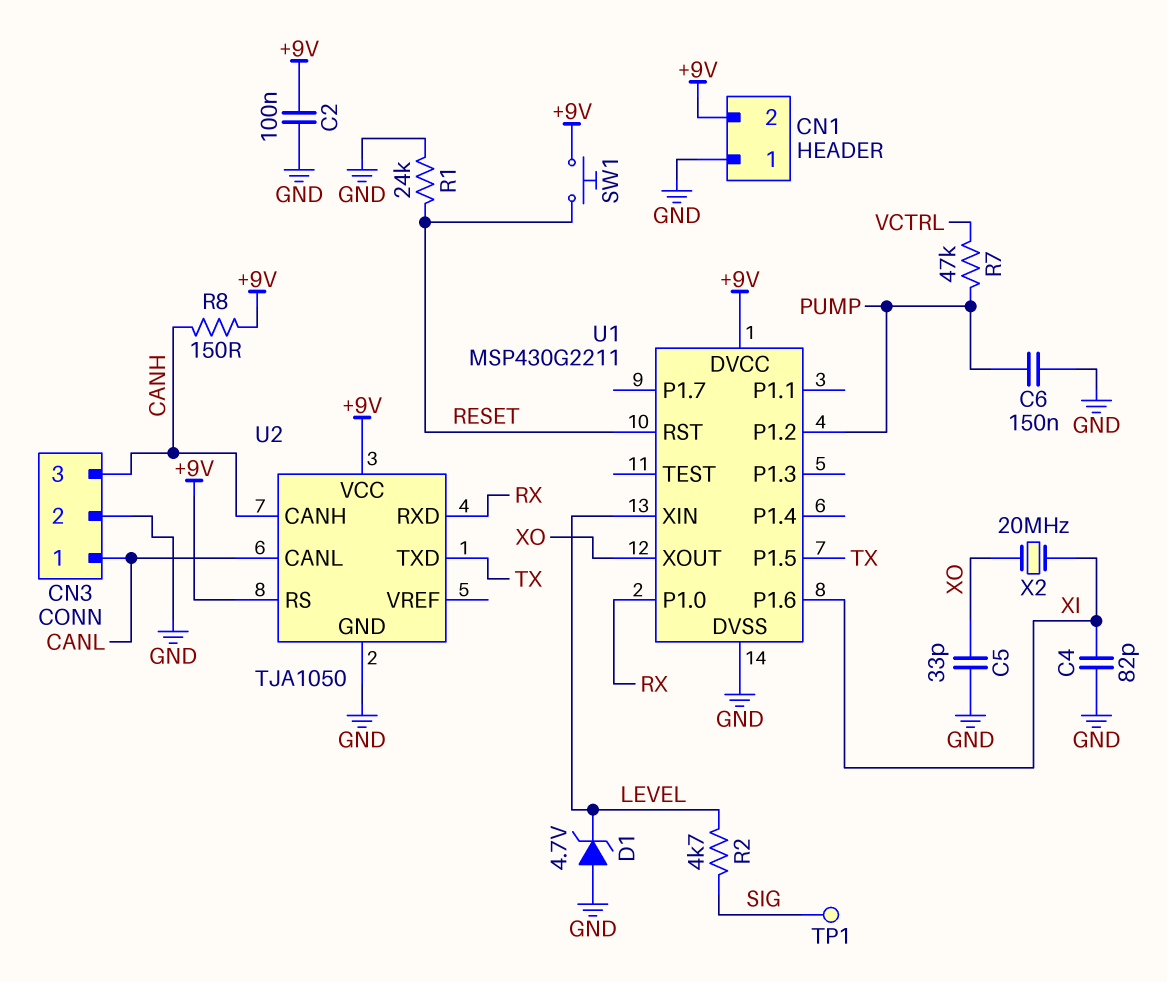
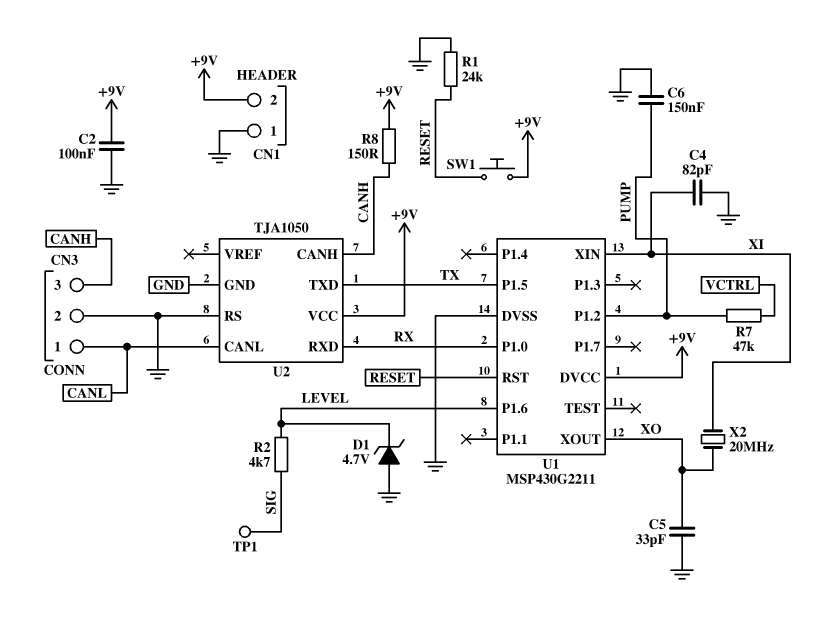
U1 pin P1.6: XI -> LEVEL
U1 pin XIN: LEVEL -> XI
U2 pin RS: +9V -> GND

